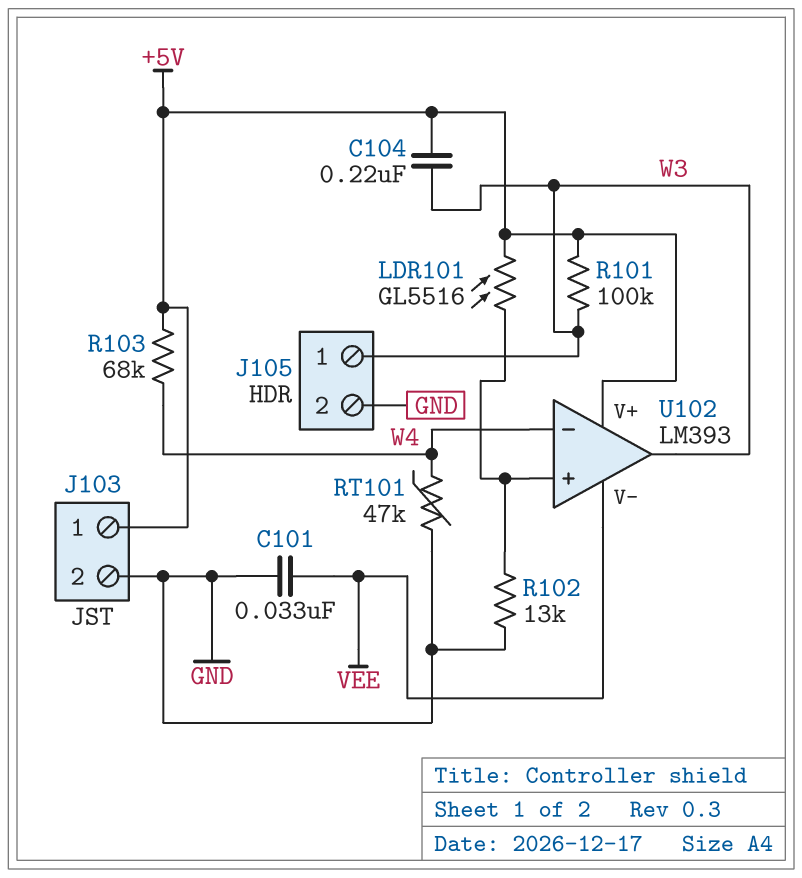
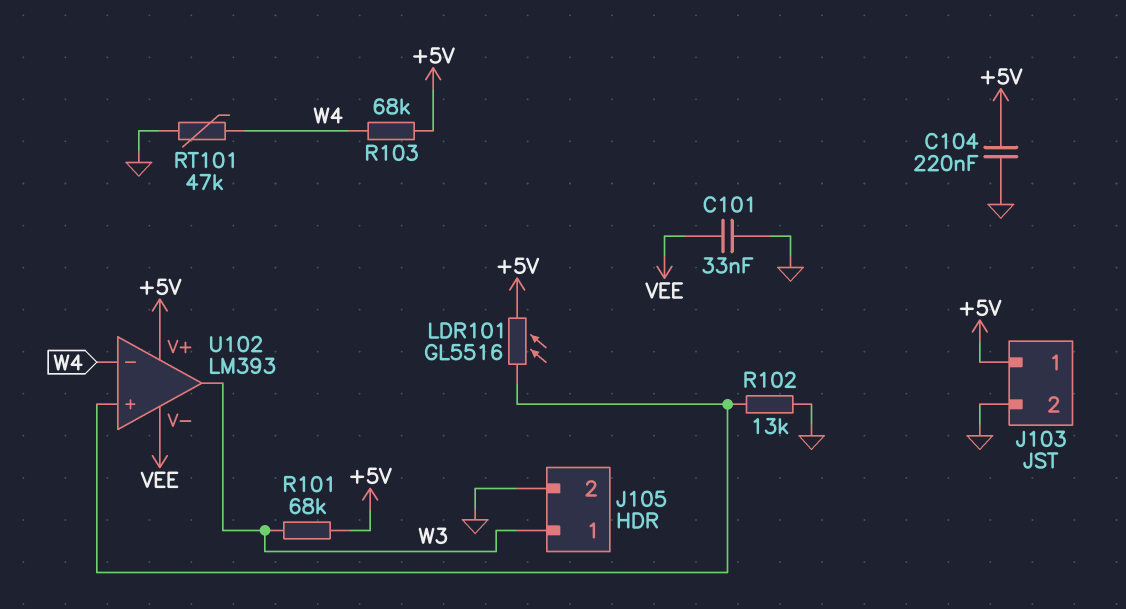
C104: 220nF (+5V, W3) -> 220nF (+5V, GND)
R101: 100k (+5V, W3) -> 68k (+5V, W3)

